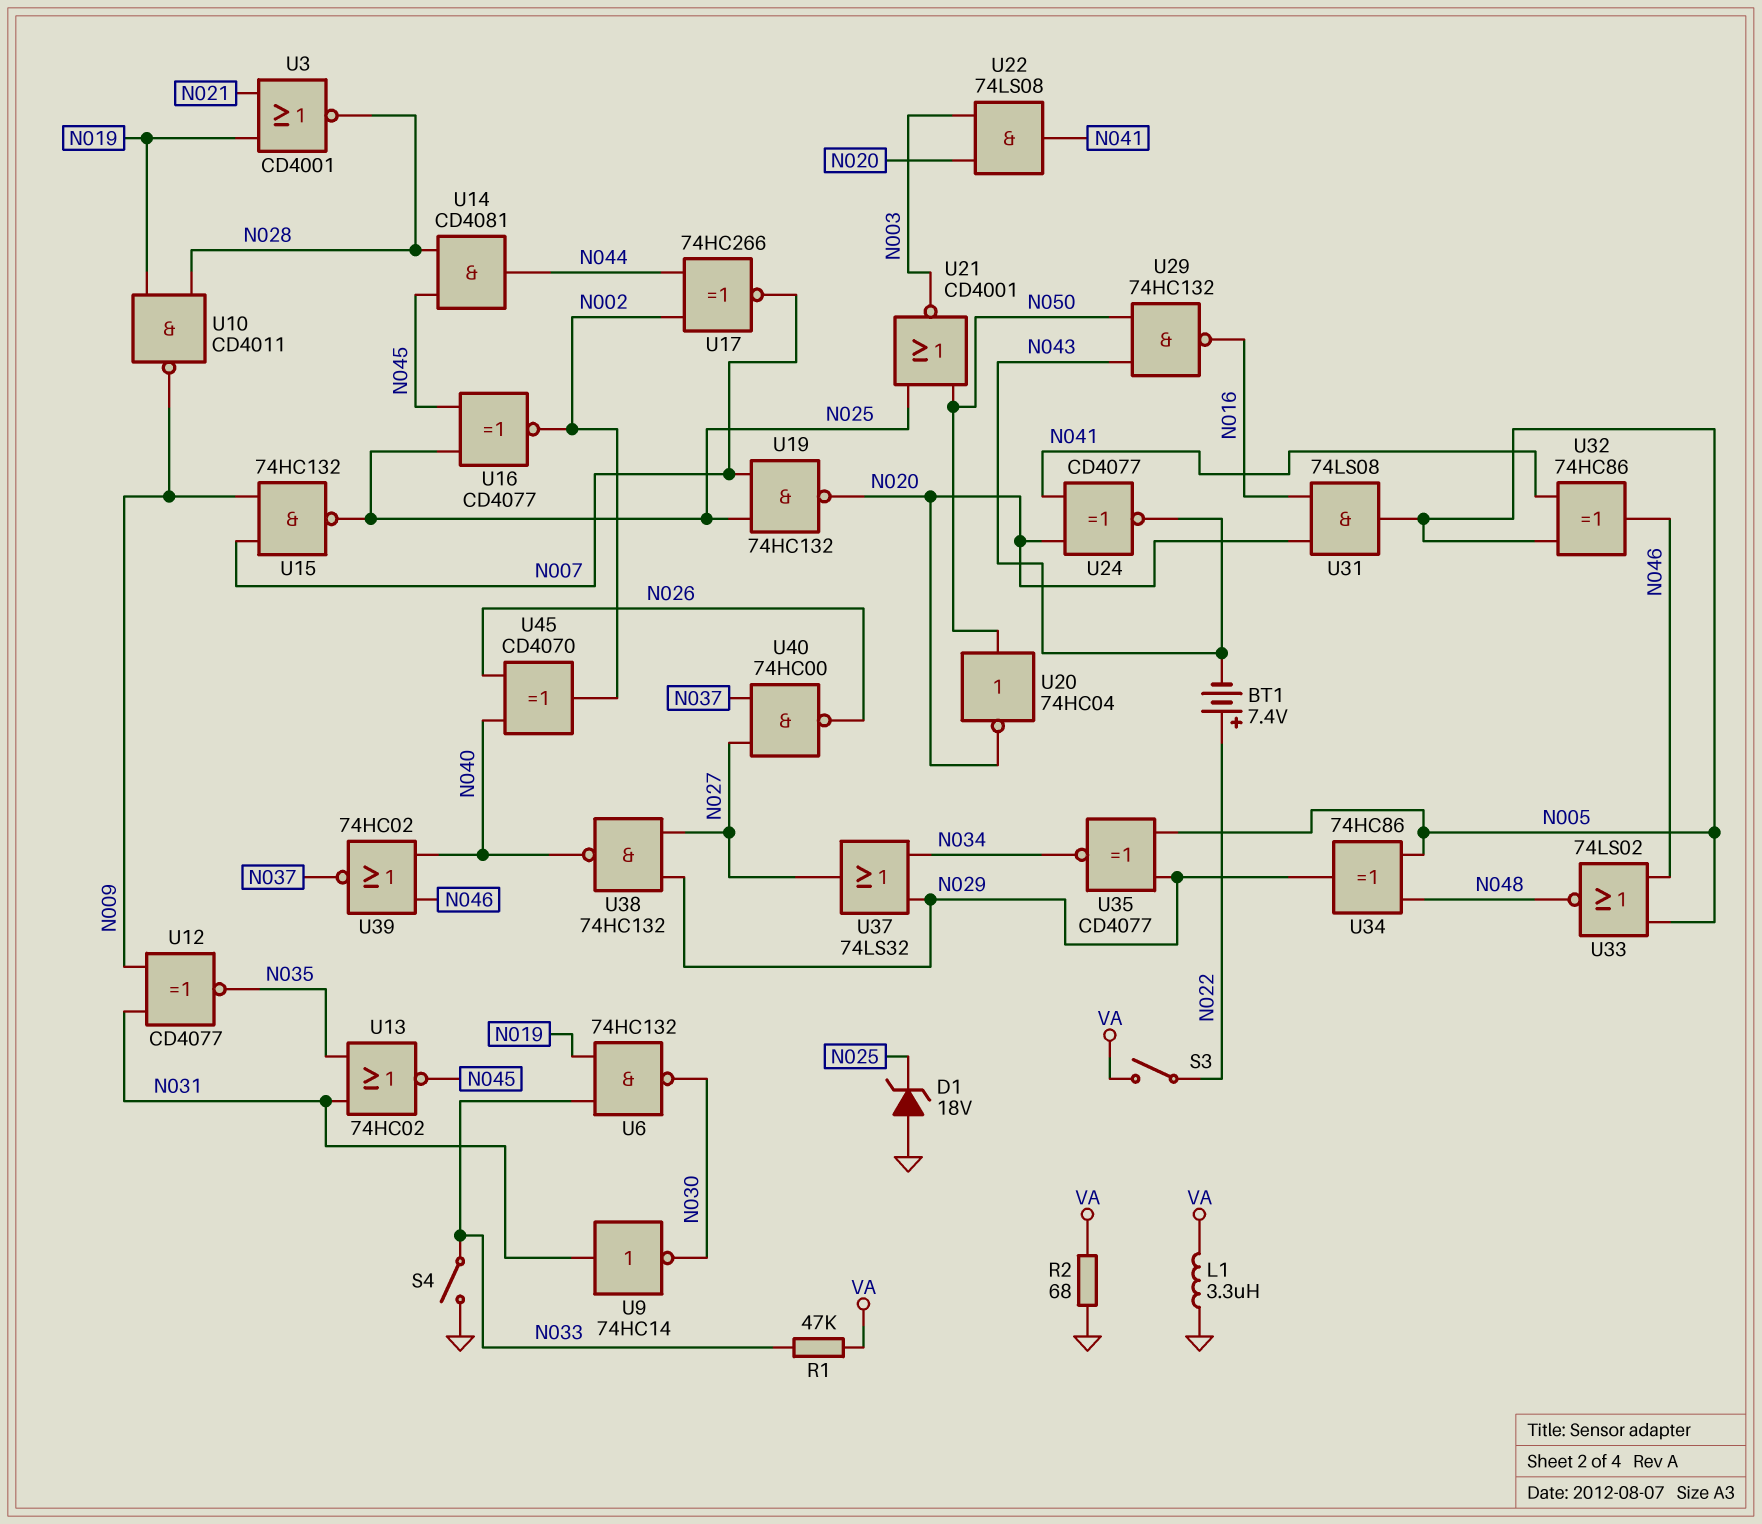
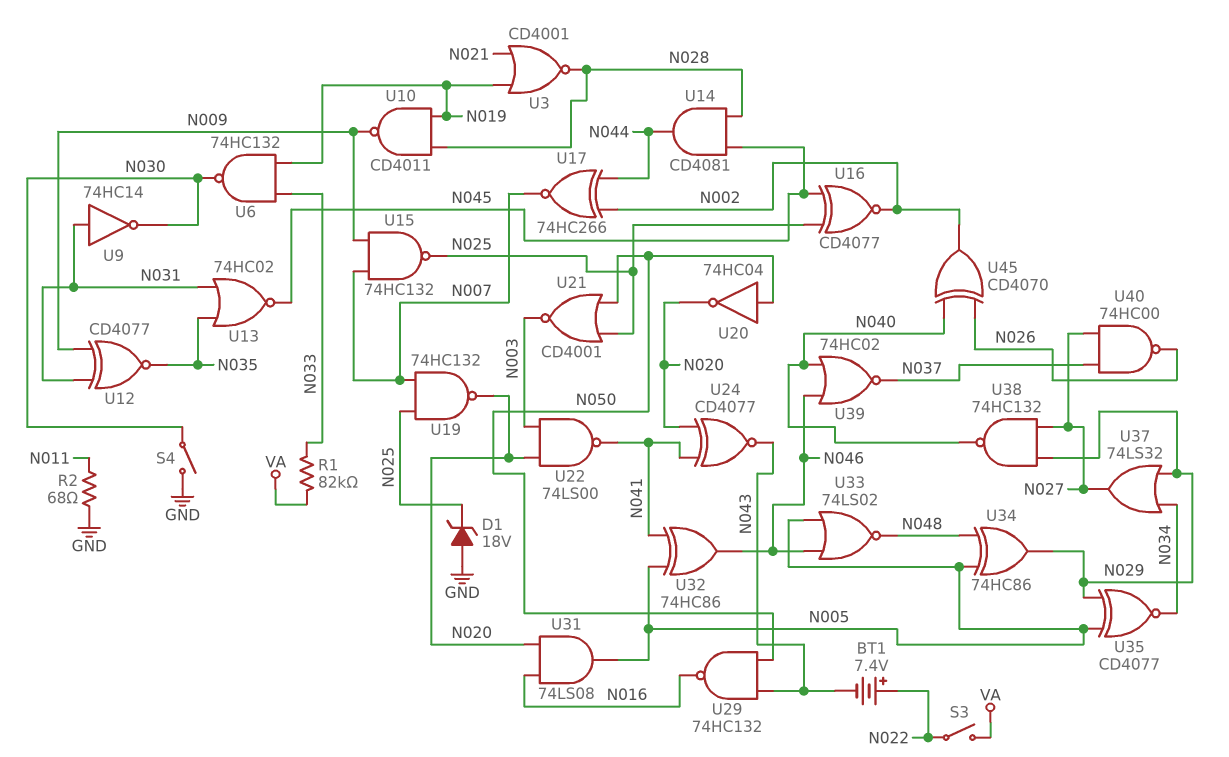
L1: 3.3uH (GND, VA) -> none
R1: 47k (N033, VA) -> 82k (N033, VA)
R2: 68 (GND, VA) -> 68 (GND, N011)
S4: switch (GND, N033) -> switch (GND, N030)
U22: AND 74LS08 (in N003, in N020, out N041) -> NAND 74LS00 (in N003, in N020, out N041)

